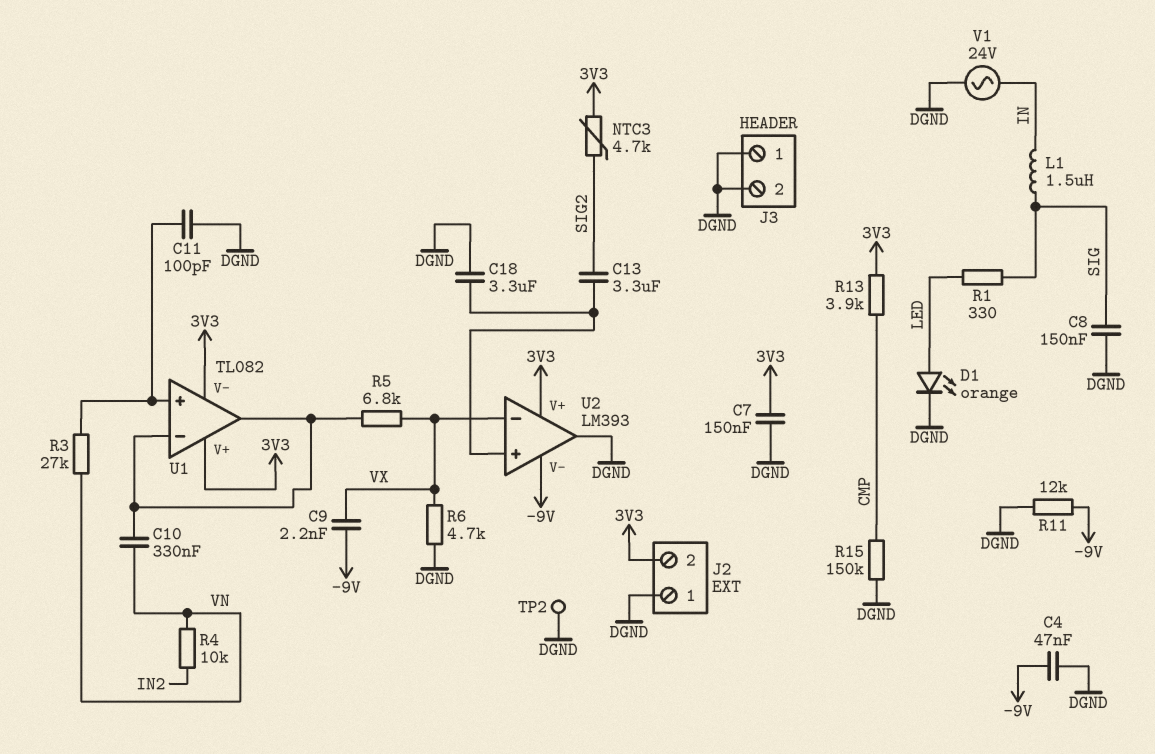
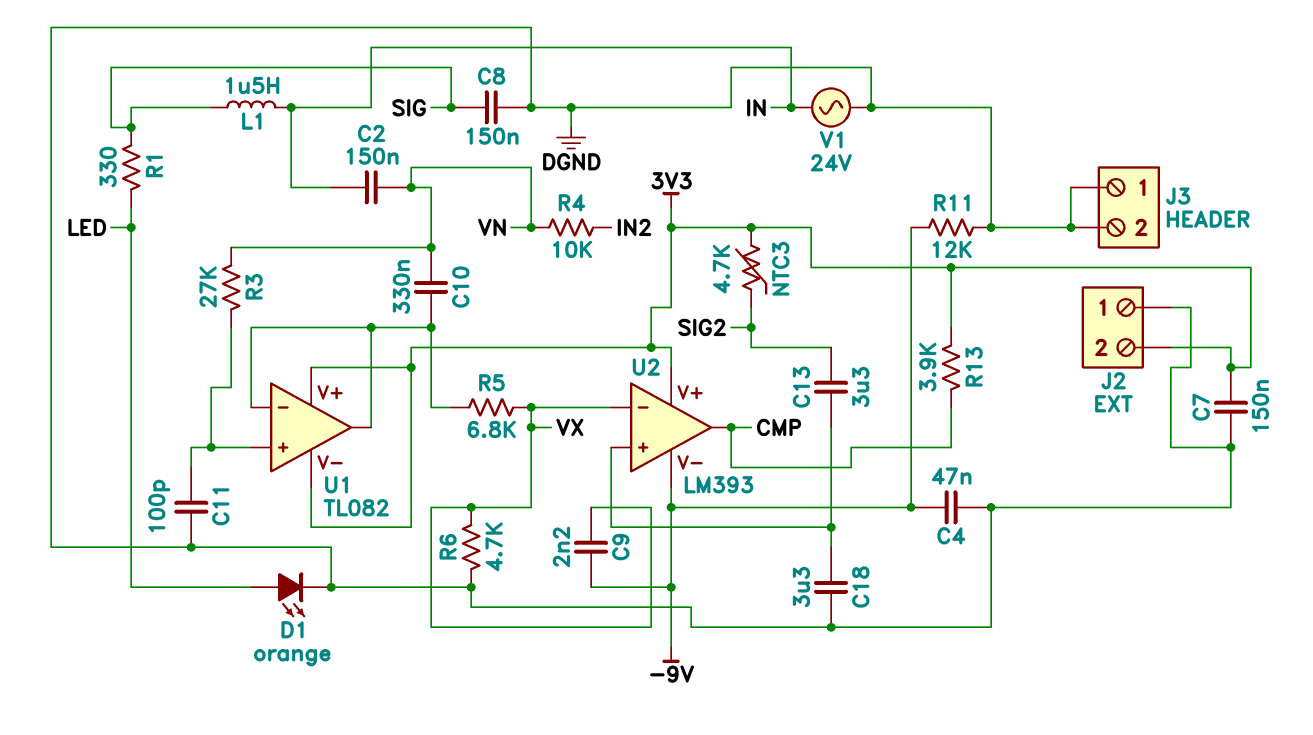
C2: none -> 150nF (IN, VN)
R15: 150k (CMP, DGND) -> none
TP2: test point (DGND) -> none
U2 pin out: DGND -> CMP

